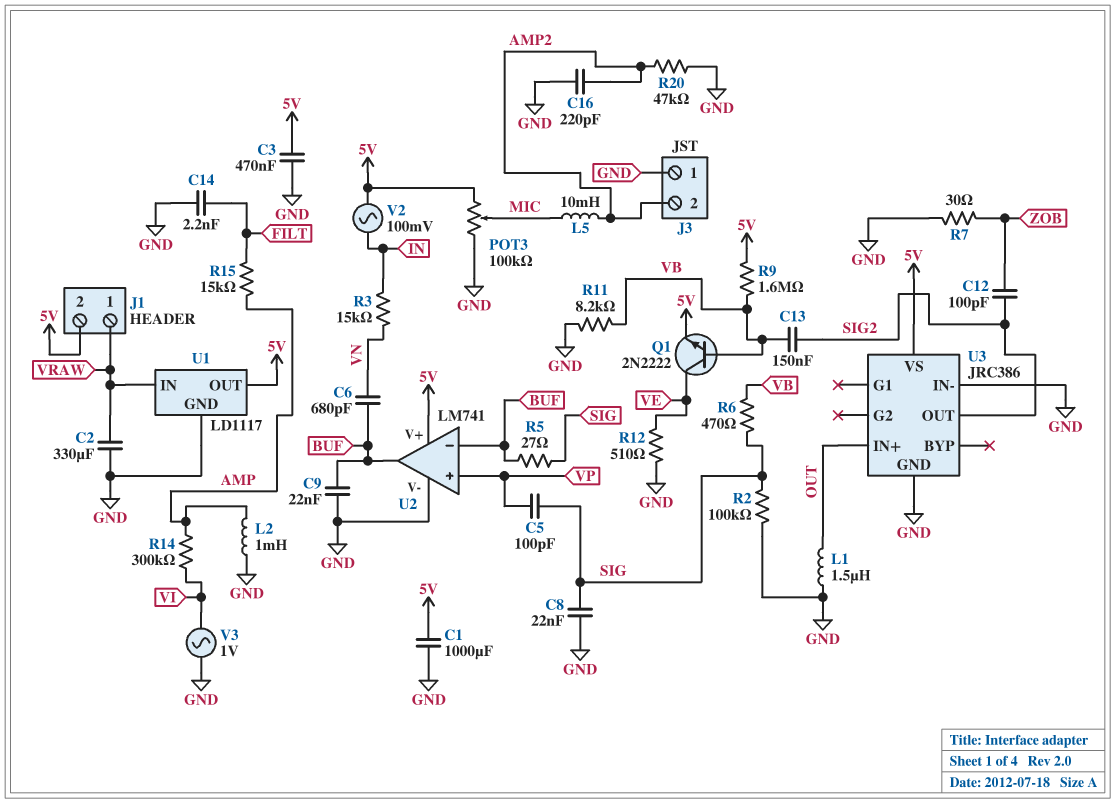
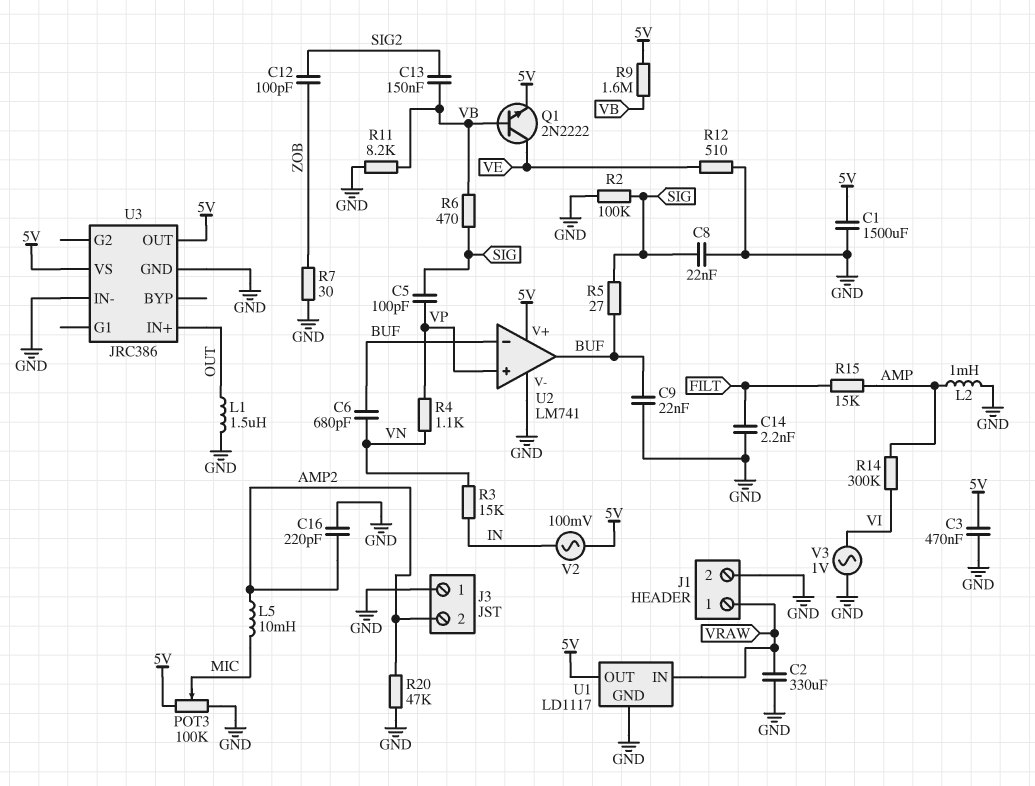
C1: 1000uF (5V, GND) -> 1500uF (5V, GND)
J1 pin 2: 5V -> GND
R4: none -> 1.1k (VN, VP)
U3 pin OUT: SIG2 -> 5V

